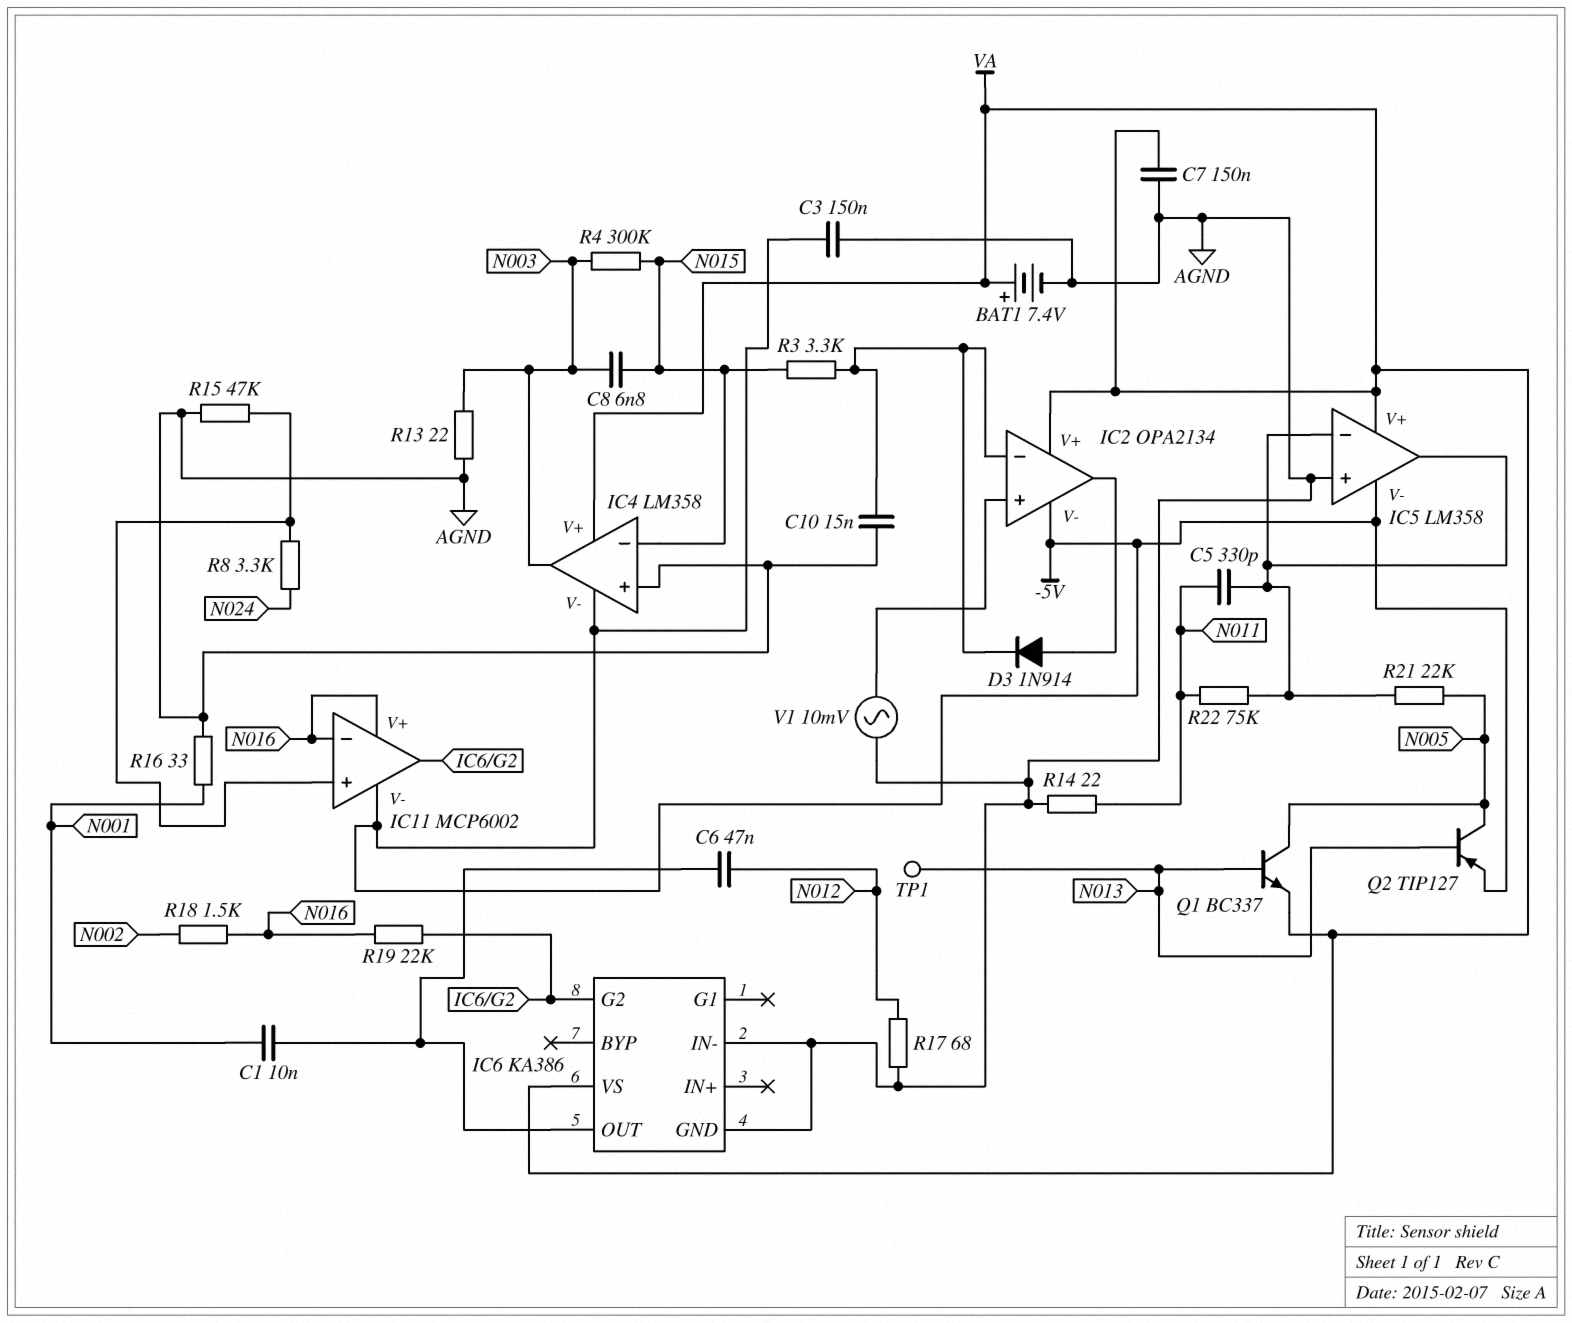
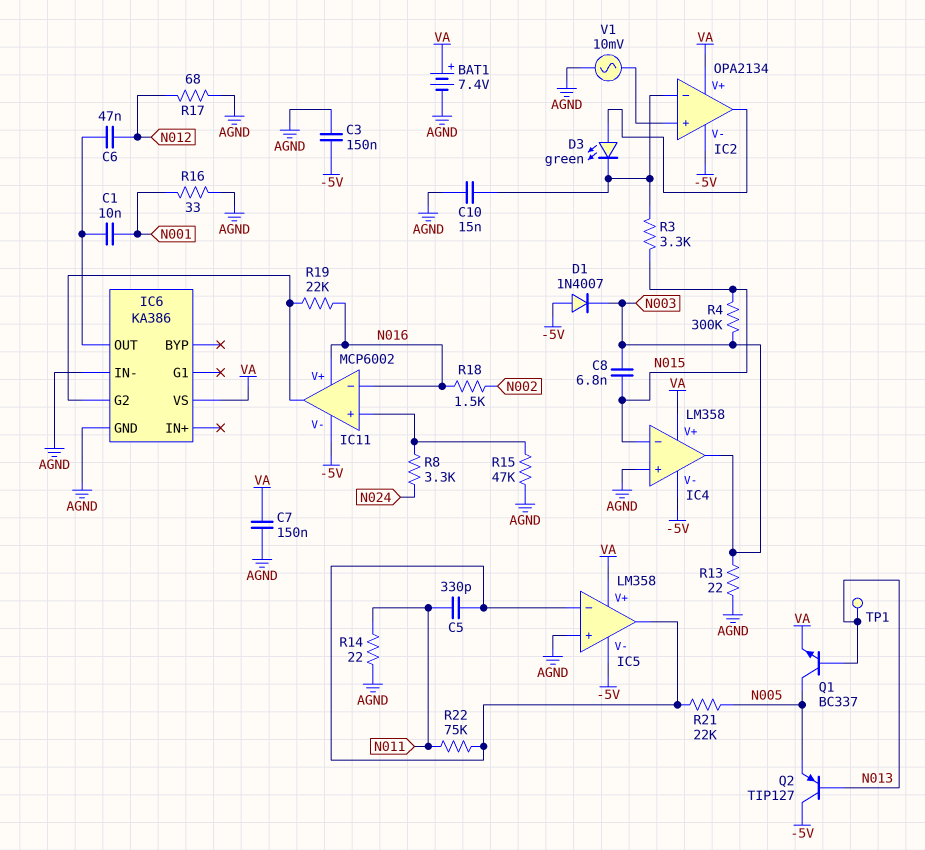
D1: none -> diode 1N4007 (A -5V, K N003)
D3: diode 1N914 (A IC2/out, K IC2/in-) -> LED green (A IC2/out, K IC2/in-)
Q2: PNP TIP127 (B N013, C N005, E -5V) -> PNP TIP127 (B N013, C -5V, E N005)

